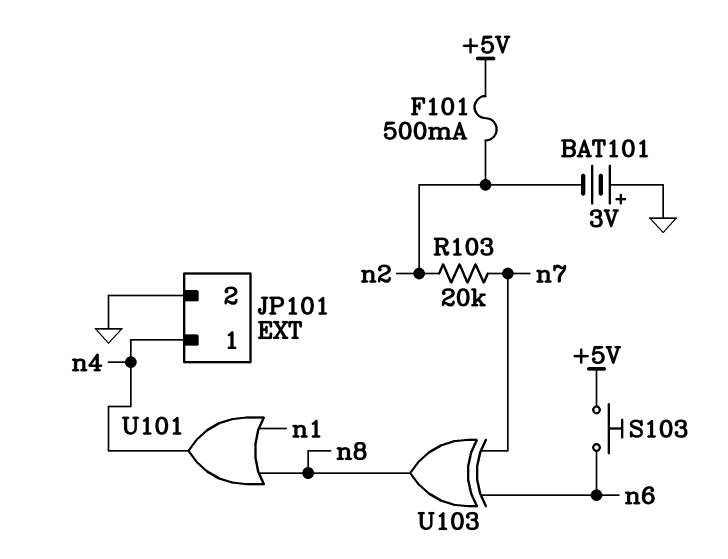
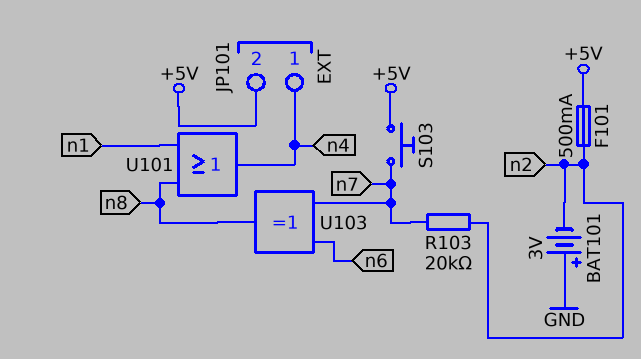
JP101 pin 2: GND -> +5V
S103: button (+5V, n6) -> button (+5V, n7)

